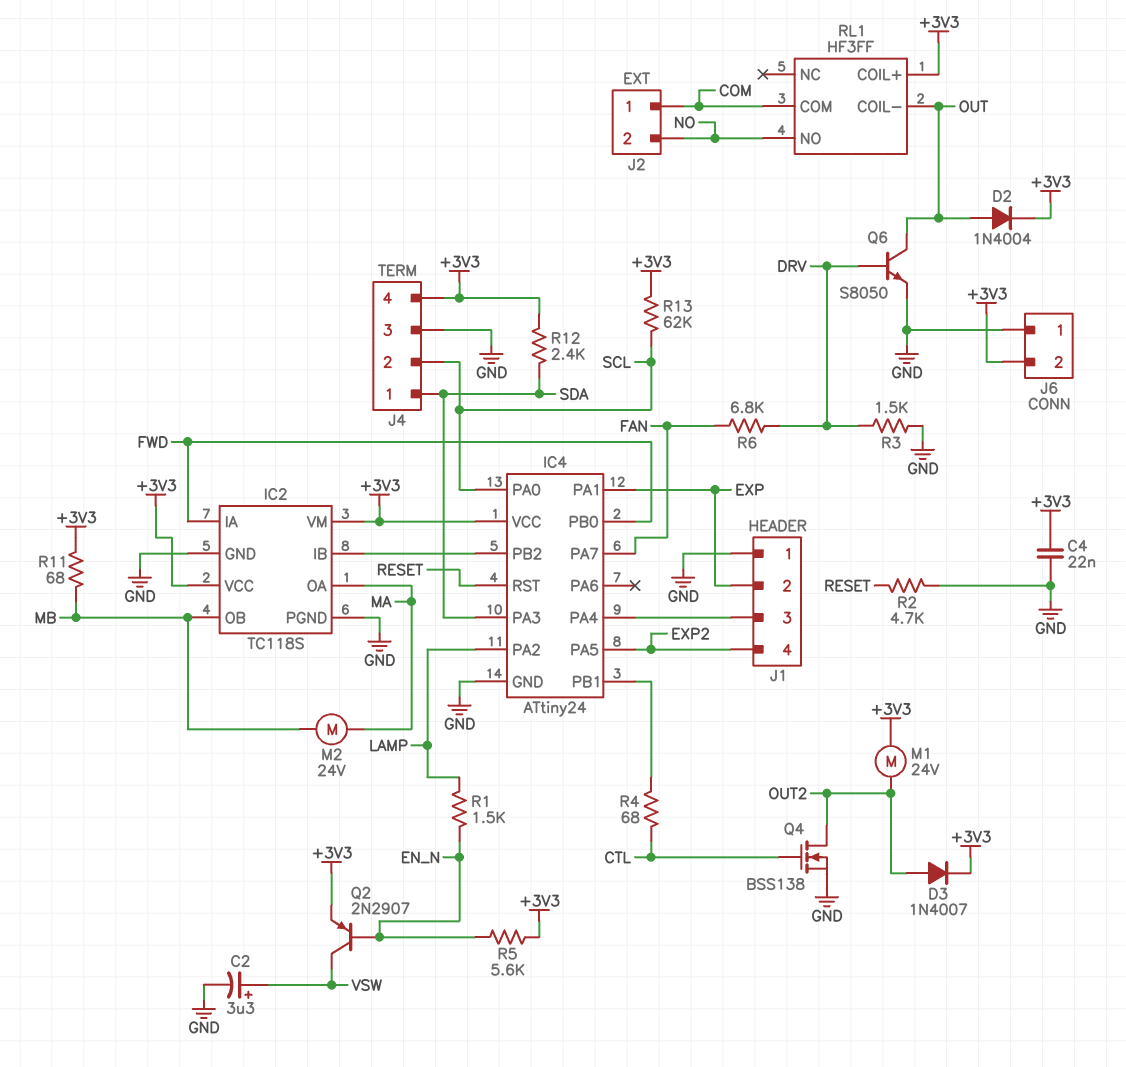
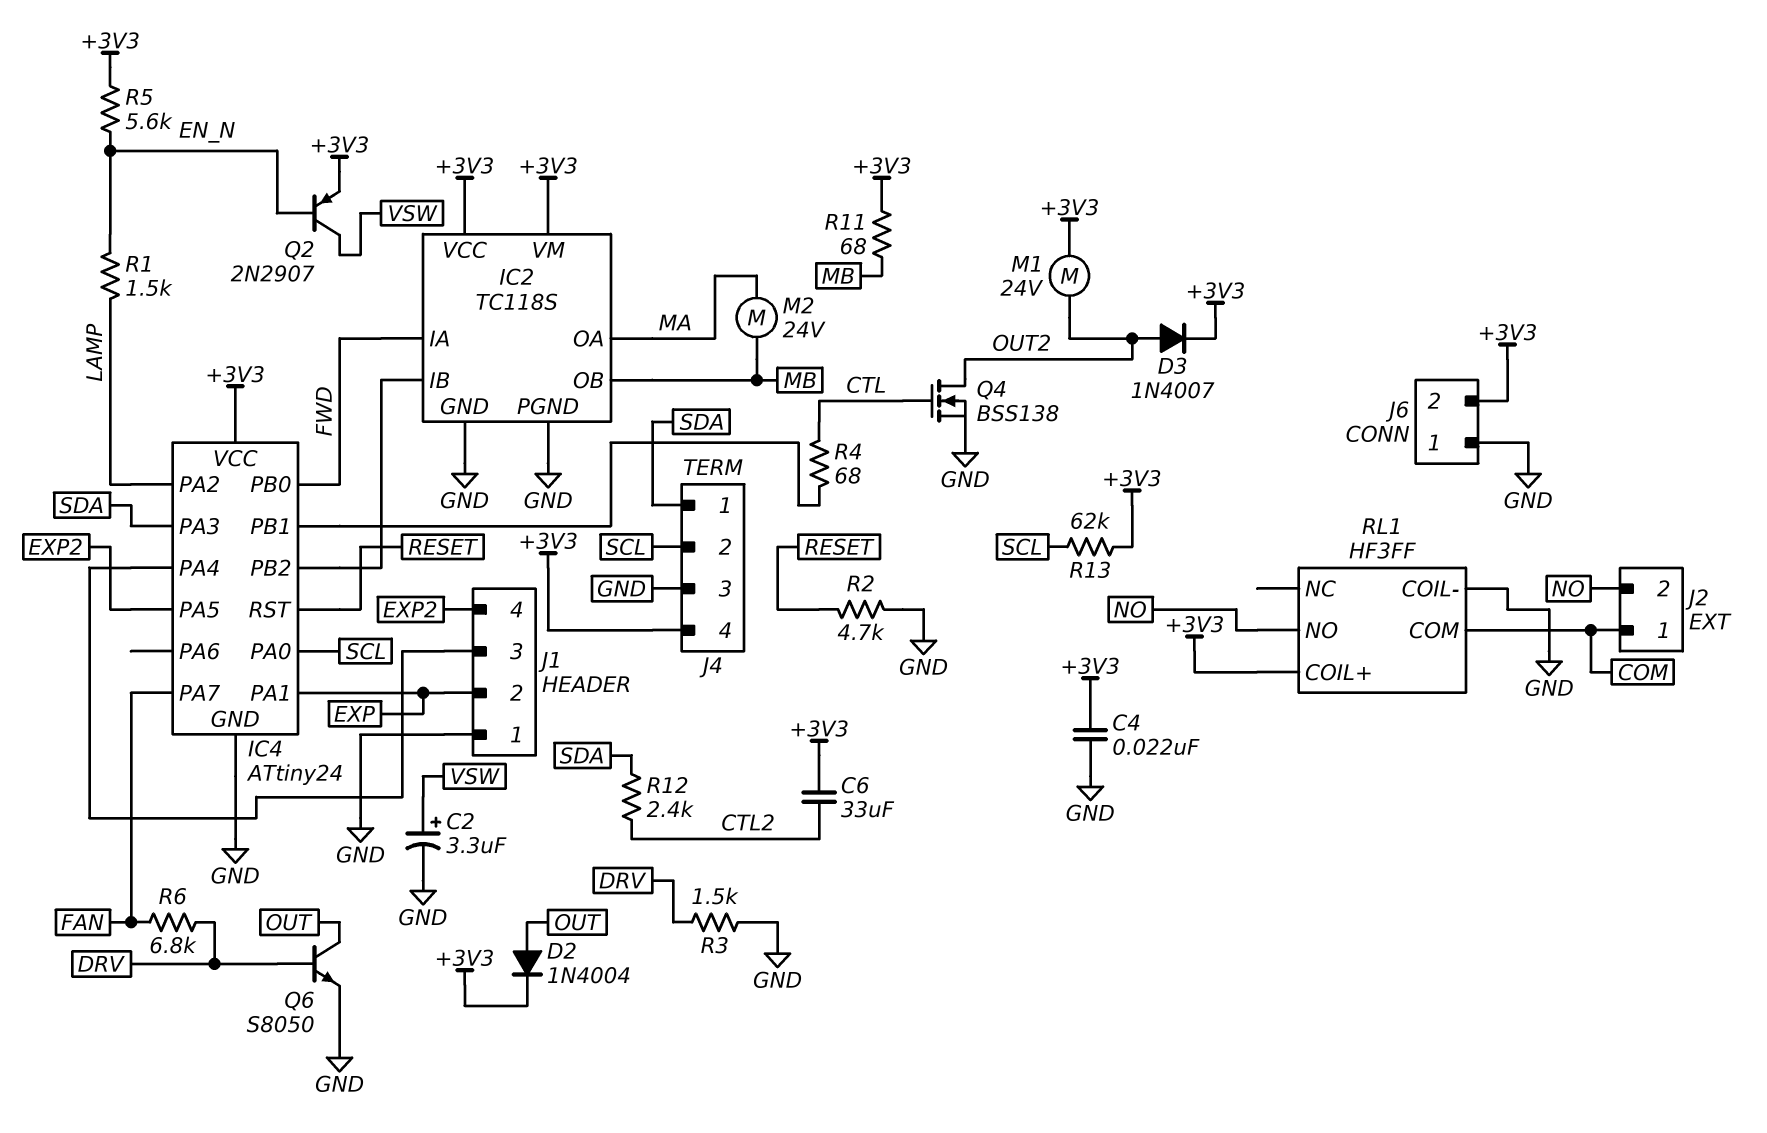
C6: none -> 33uF (+3V3, CTL2)
R12: 2.4k (+3V3, SDA) -> 2.4k (CTL2, SDA)
RL1 pin COIL-: OUT -> GND

